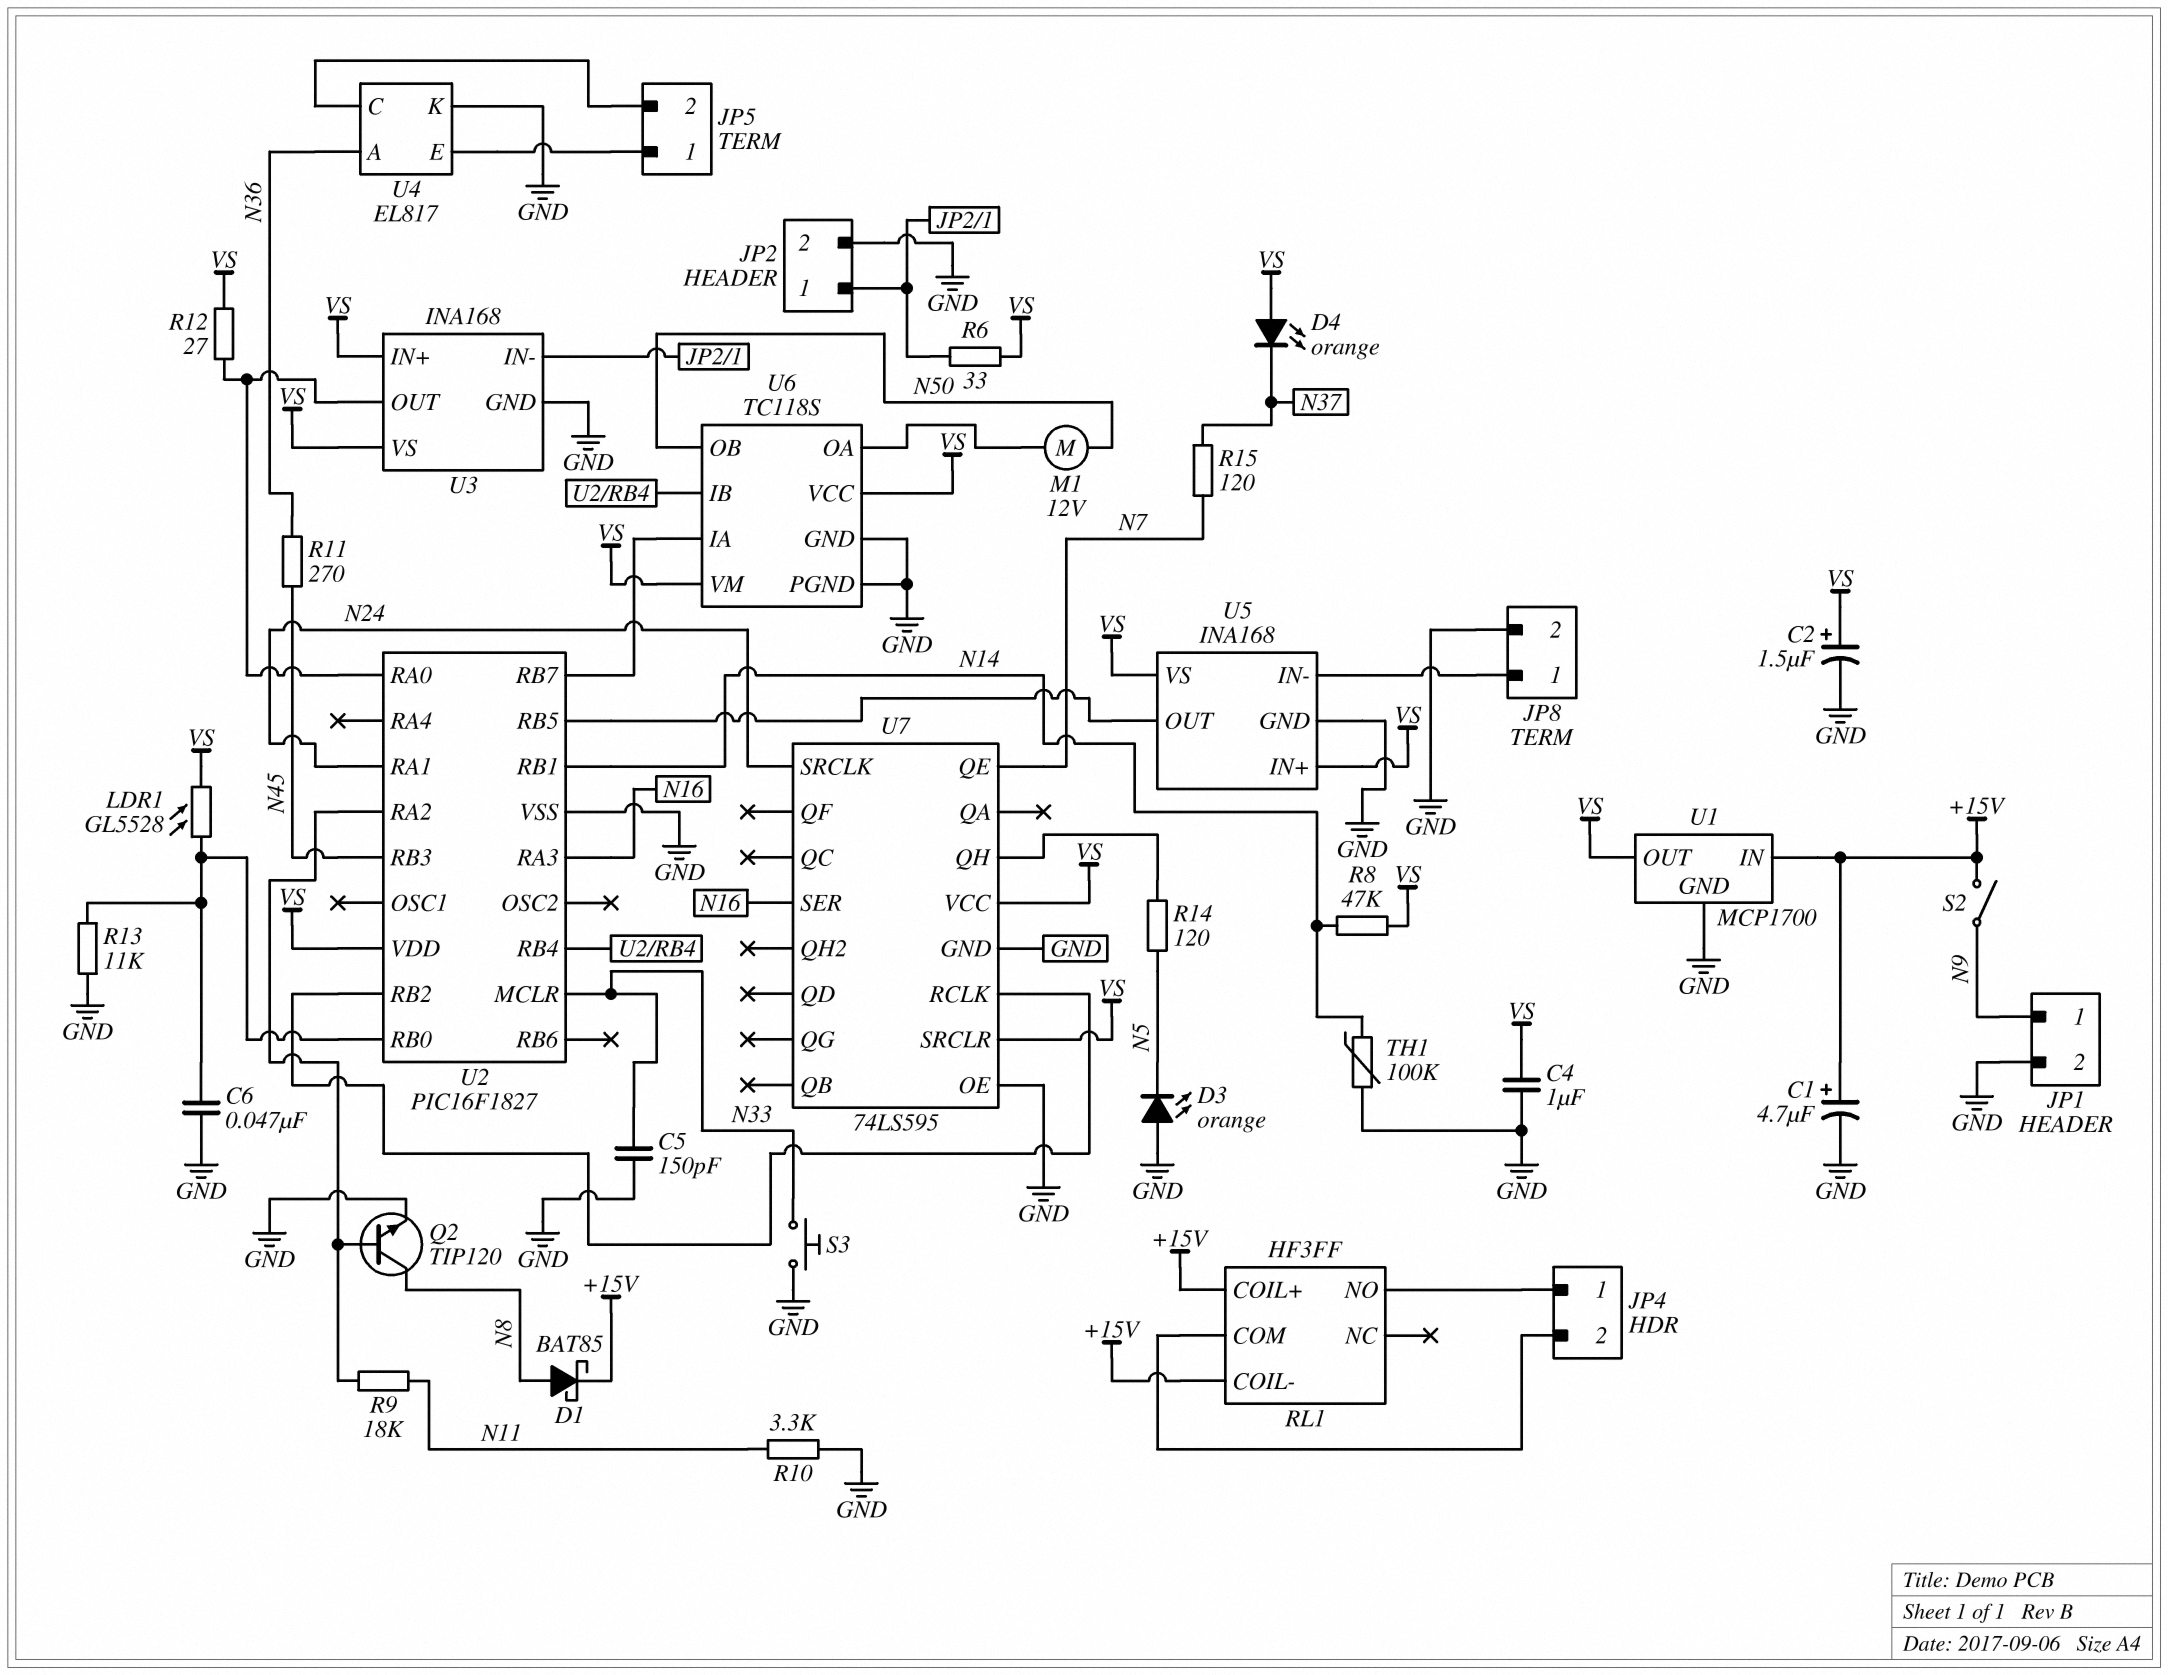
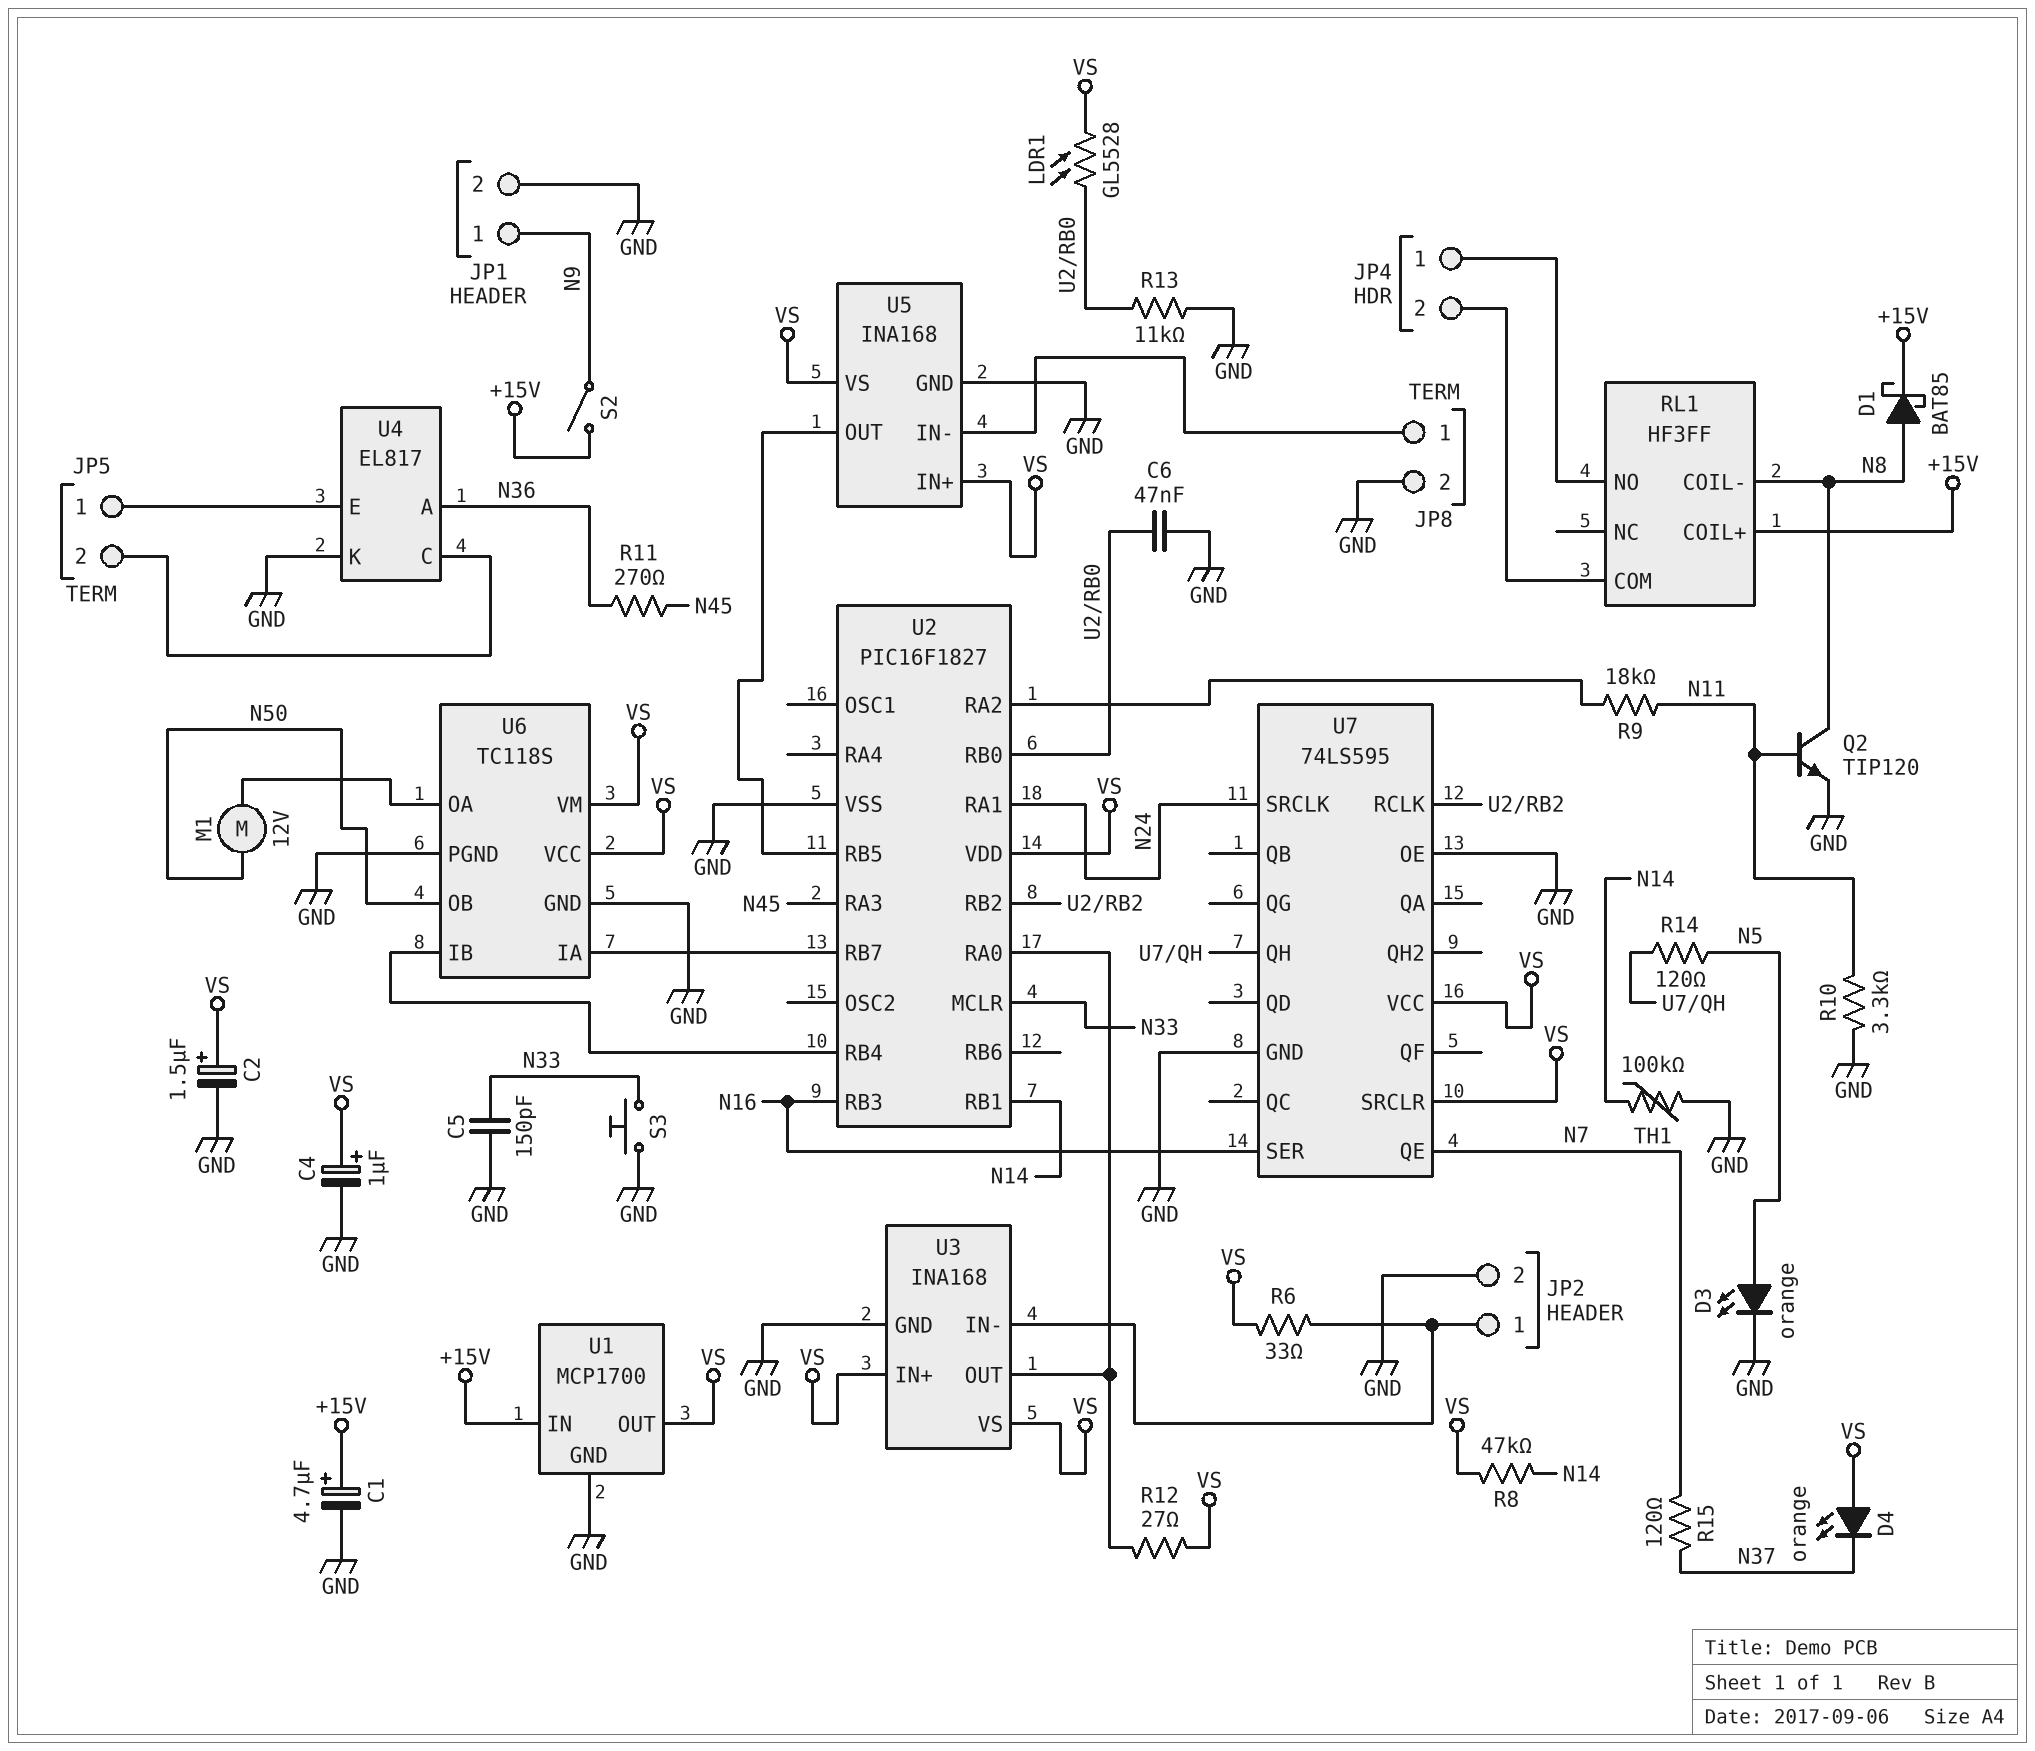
C4: 1uF (GND, VS) -> 1uF (plus VS, minus GND)
D3: LED orange (A GND, K N5) -> LED orange (A N5, K GND)
Q2: NPN TIP120 (B U2/RA2, C N8, E GND) -> NPN TIP120 (B N11, C N8, E GND)
RL1 pin COIL-: +15V -> N8
U2 pin RA3: N16 -> N45
U2 pin RB3: N45 -> N16

